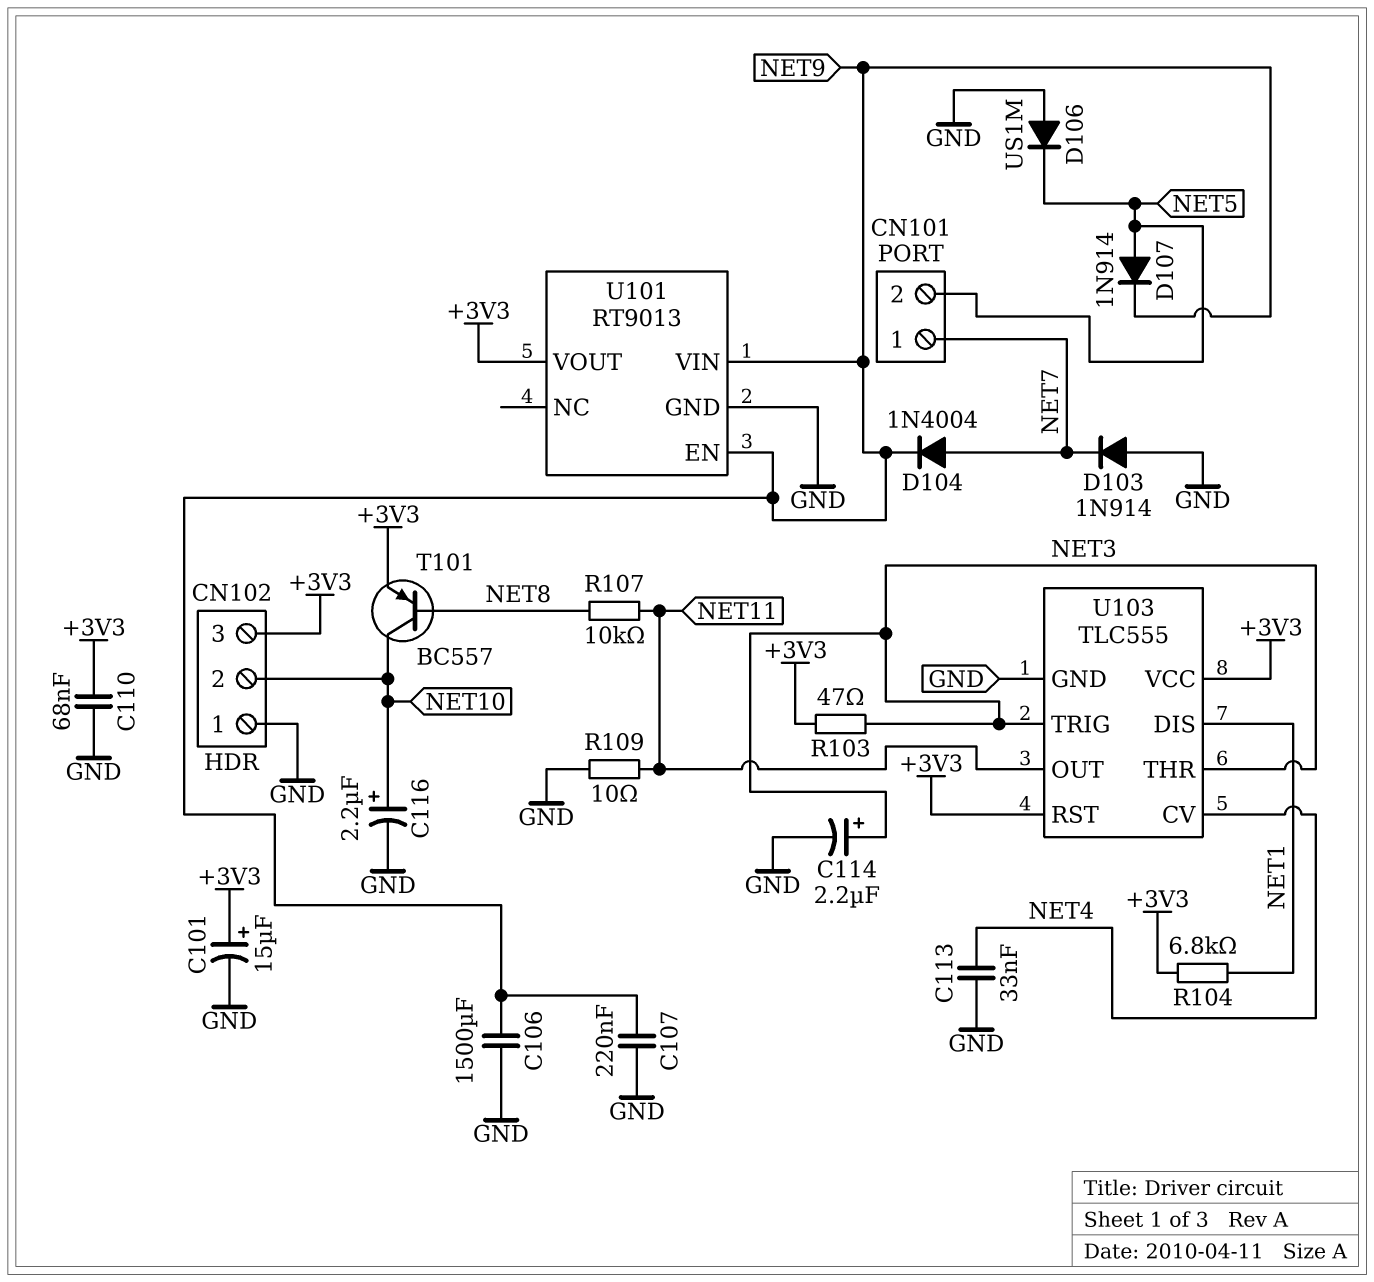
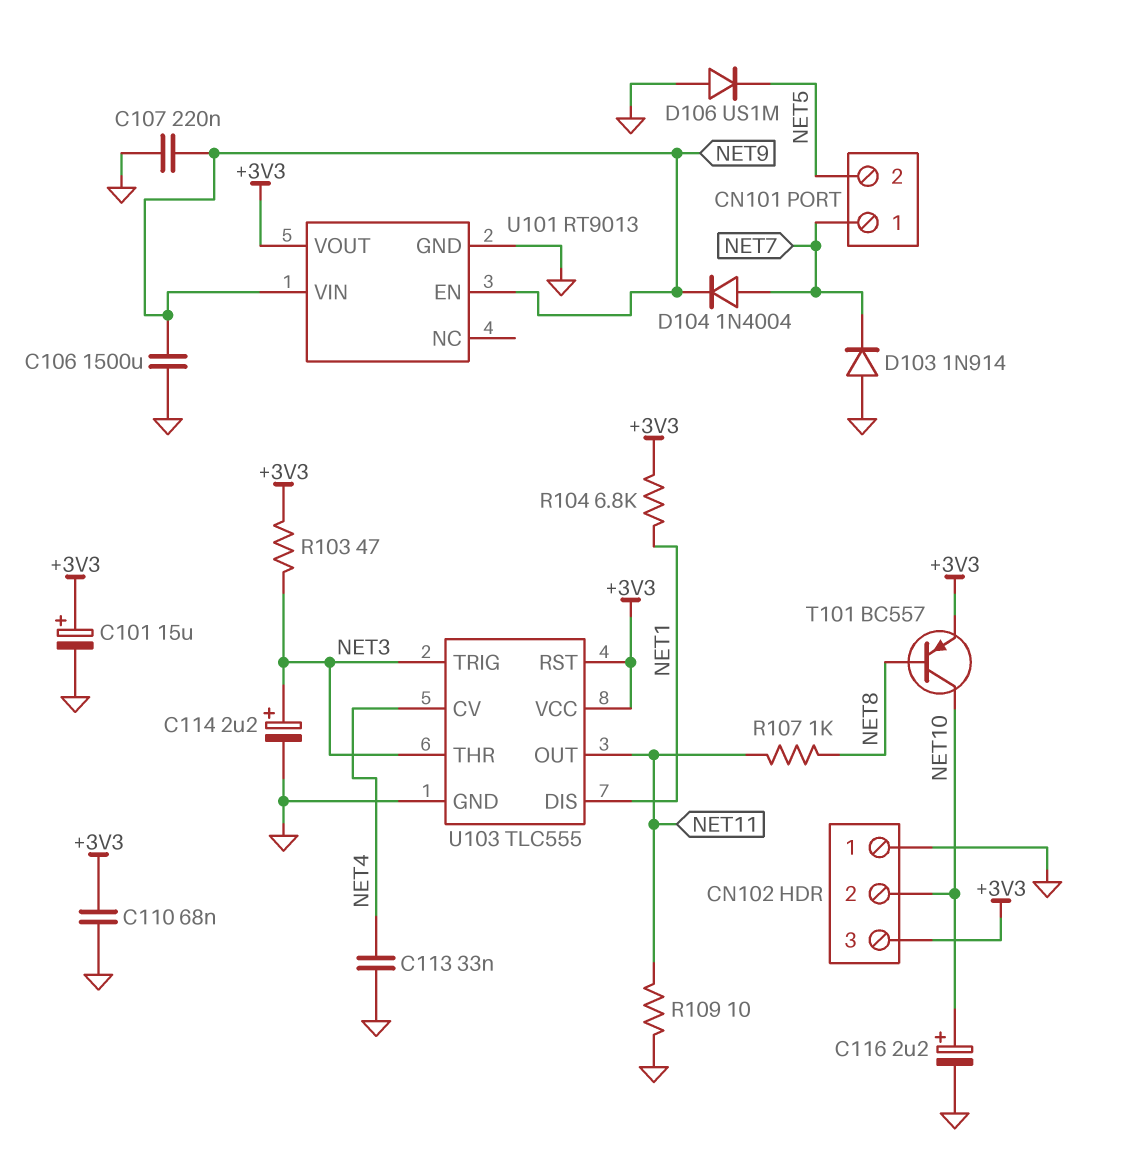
D107: diode 1N914 (A NET5, K NET9) -> none
R107: 10k (NET8, NET11) -> 1k (NET8, NET11)

